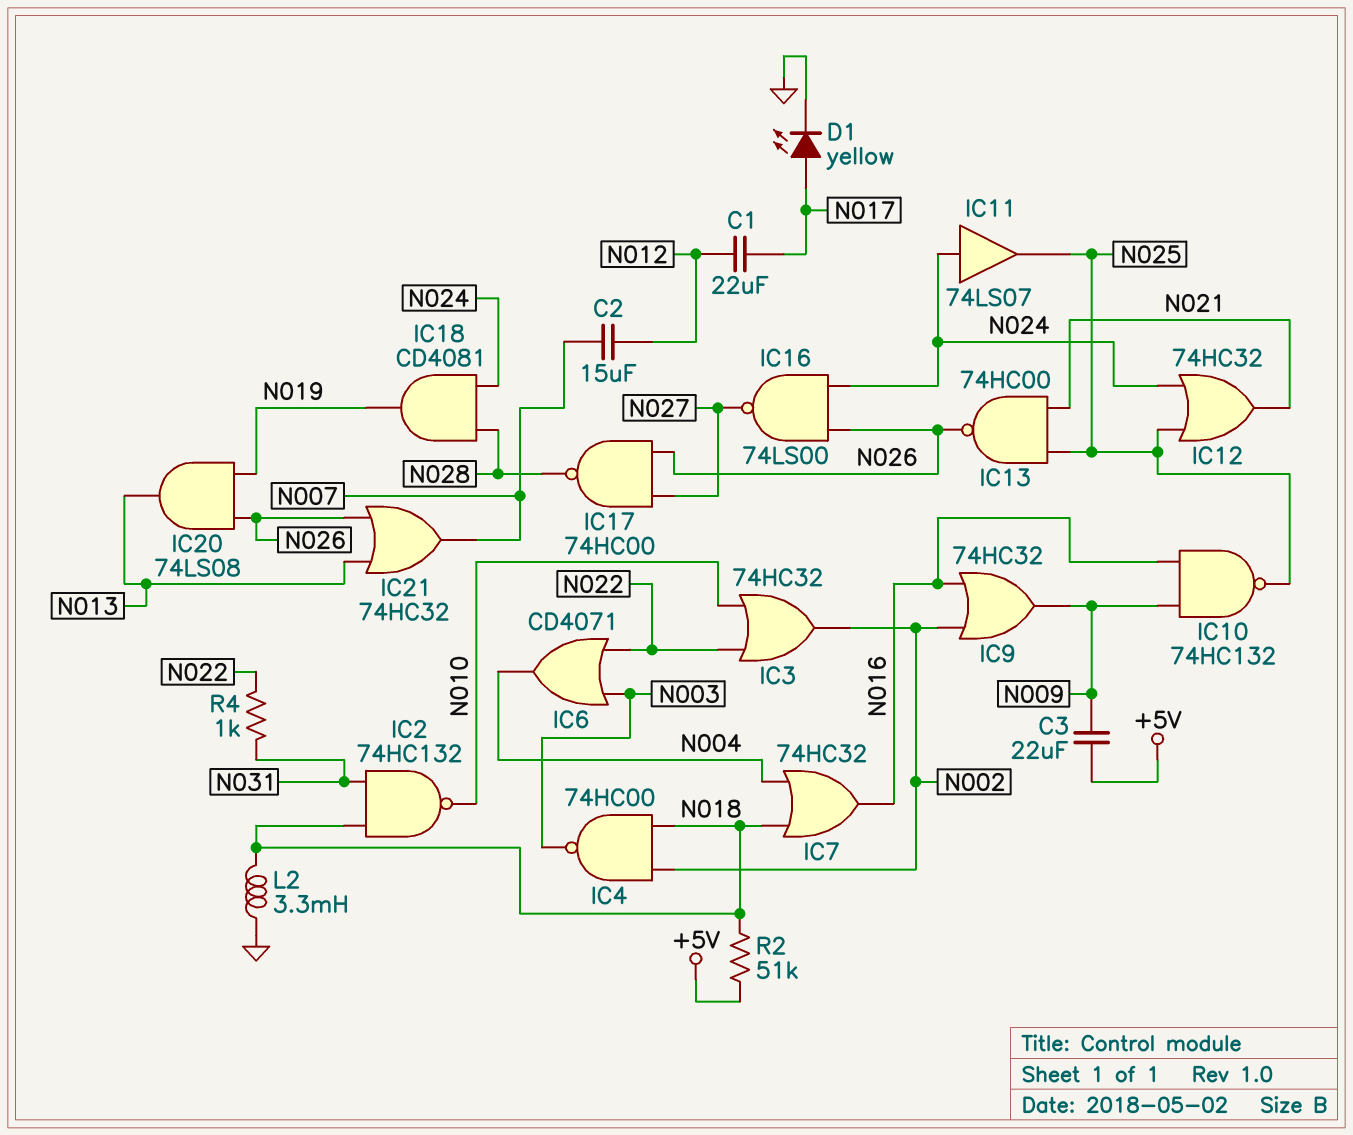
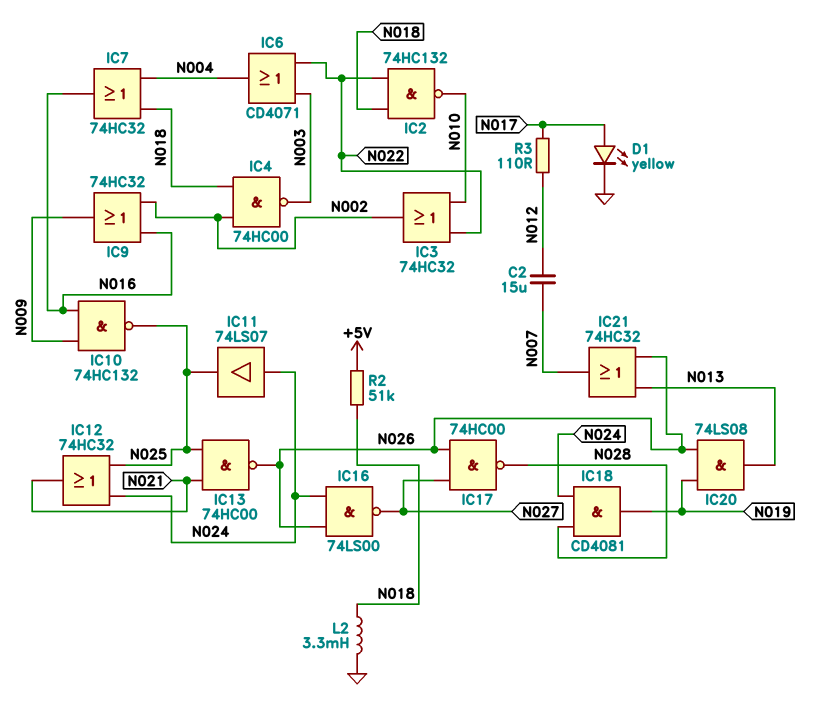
C1: 22uF (N012, N017) -> none
C3: 22uF (+5V, N009) -> none
IC2: NAND 74HC132 (in N018, in N031, out N010) -> NAND 74HC132 (in N018, in N022, out N010)
R3: none -> 110 (N012, N017)
R4: 1k (N022, N031) -> none

